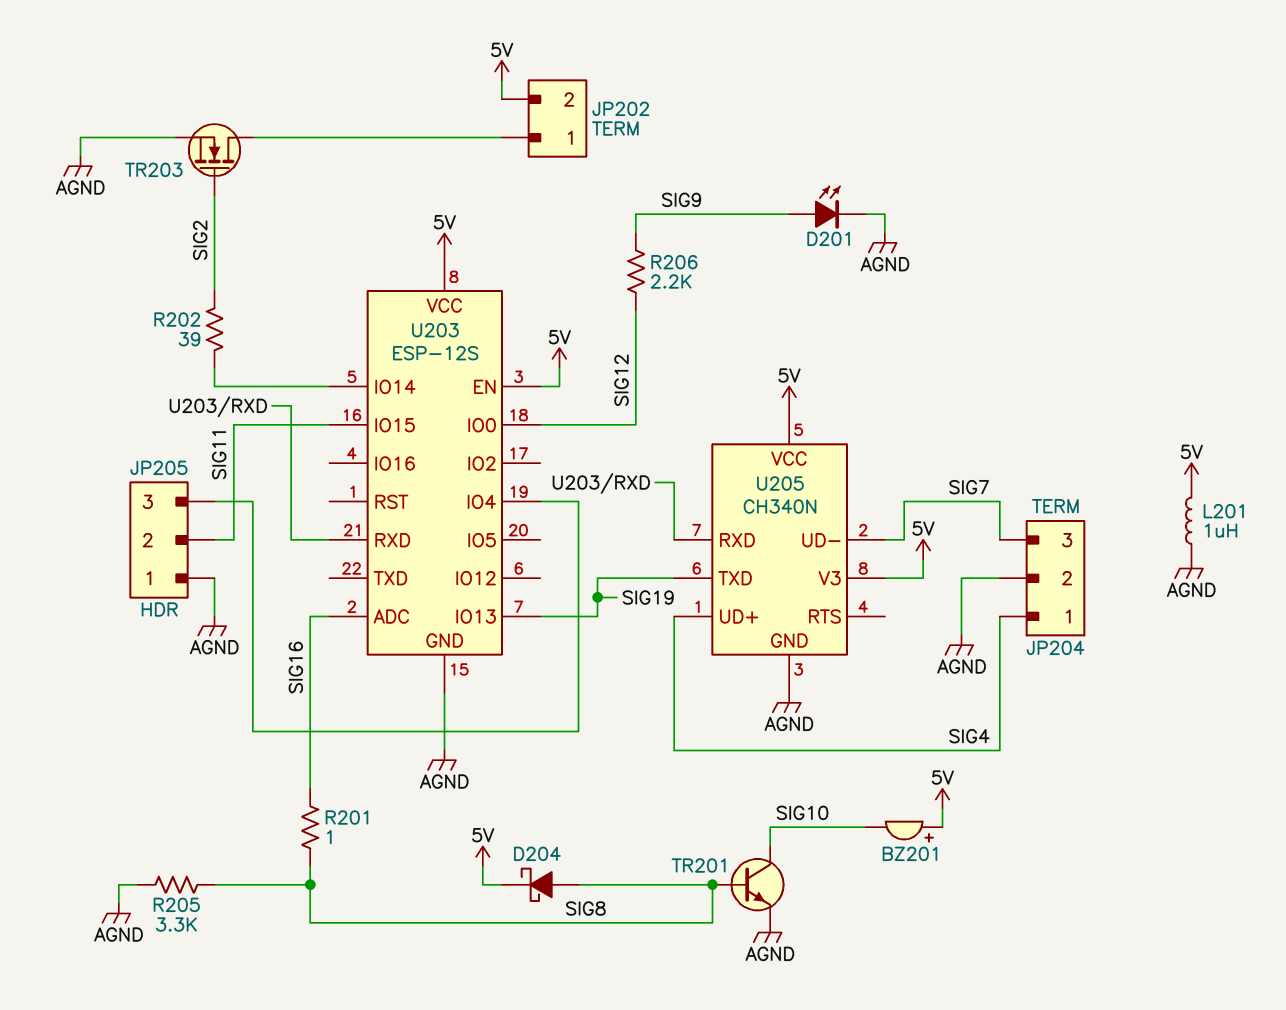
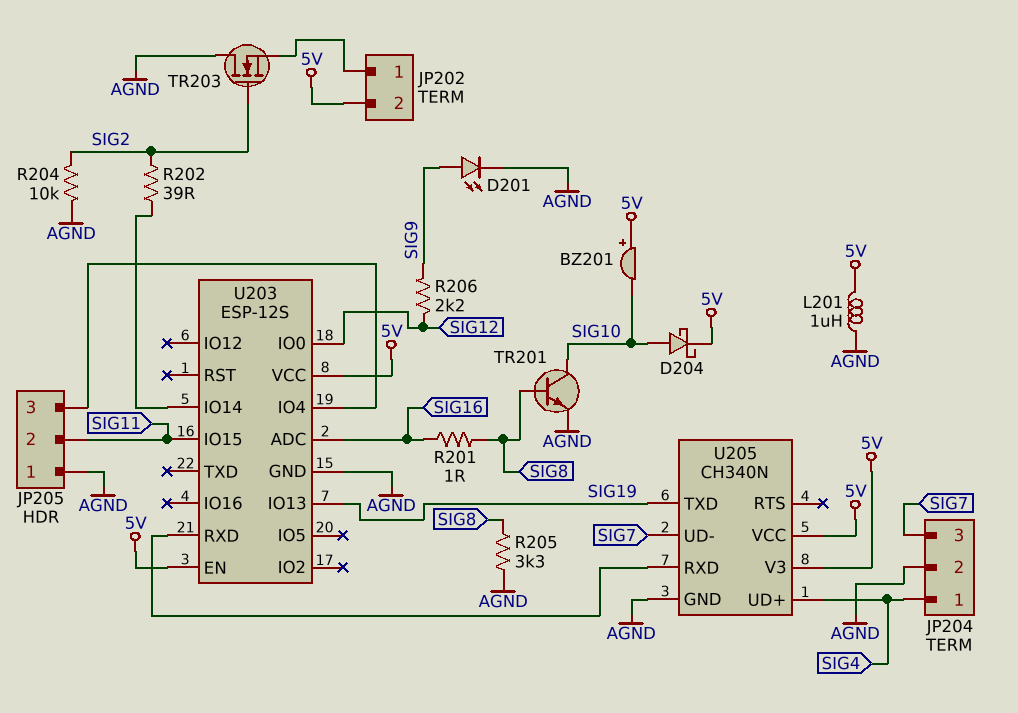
D204: schottky (A SIG8, K 5V) -> schottky (A SIG10, K 5V)
R204: none -> 10k (AGND, SIG2)
TR203: NMOS (G SIG2, D JP202/1, S AGND) -> NMOS (G SIG2, D AGND, S JP202/1)

